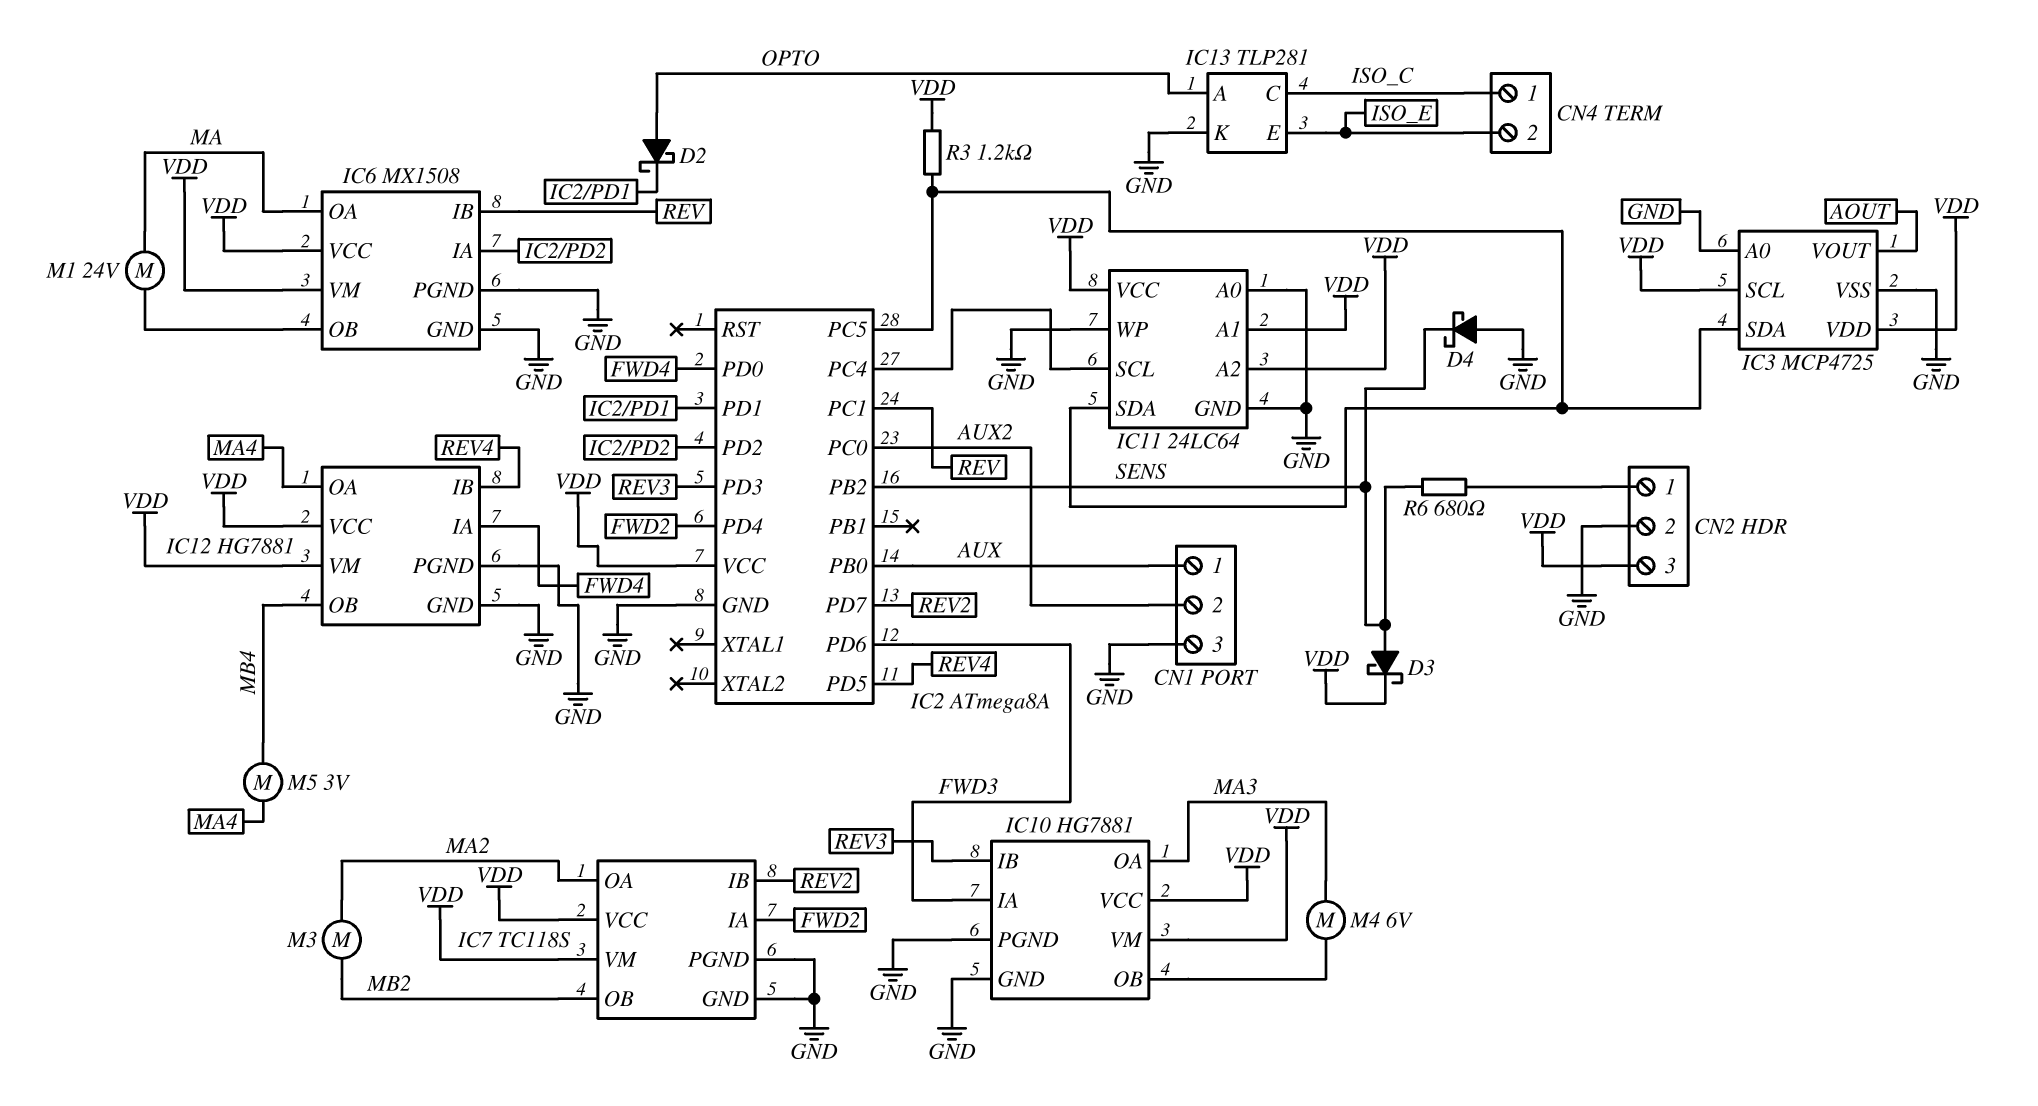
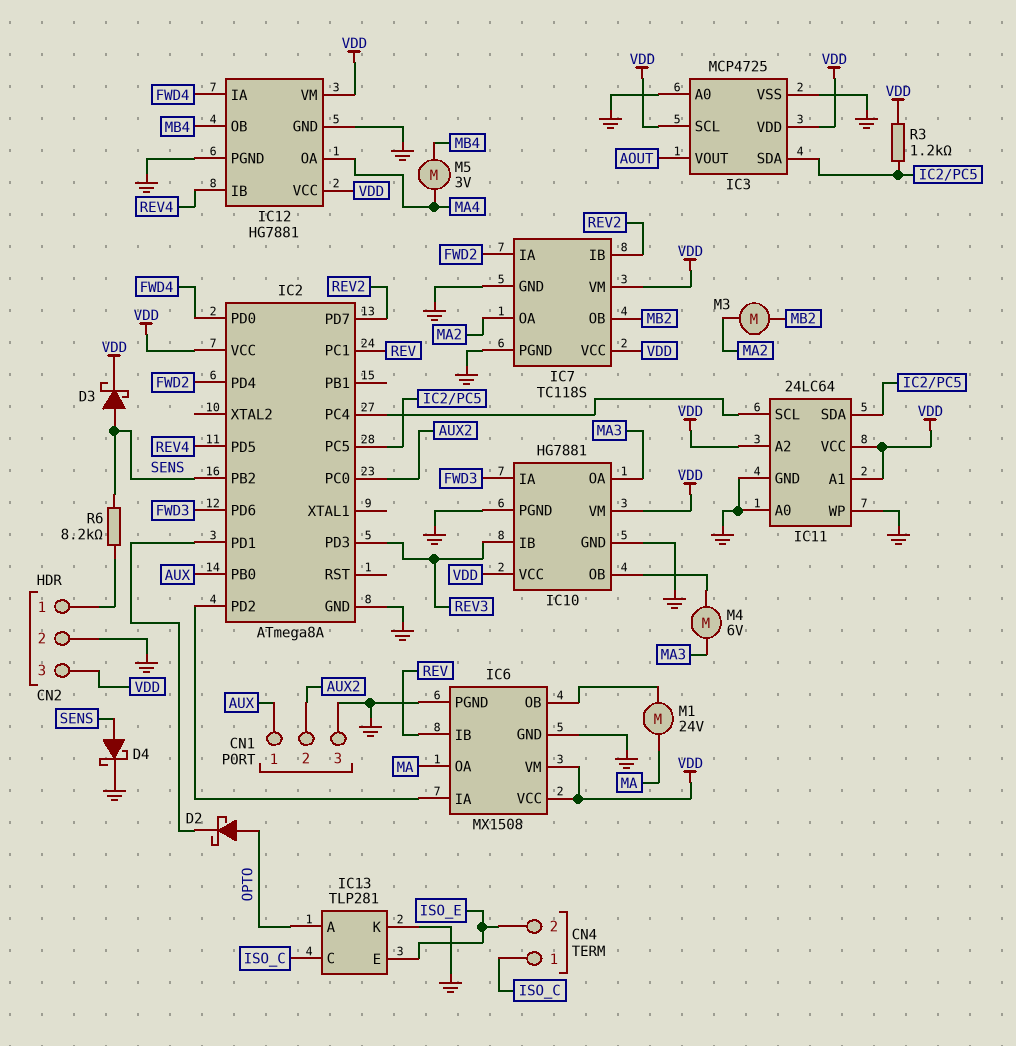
D4: schottky (A GND, K SENS) -> schottky (A SENS, K GND)
R6: 680 (CN2/1, SENS) -> 8.2k (CN2/1, SENS)

